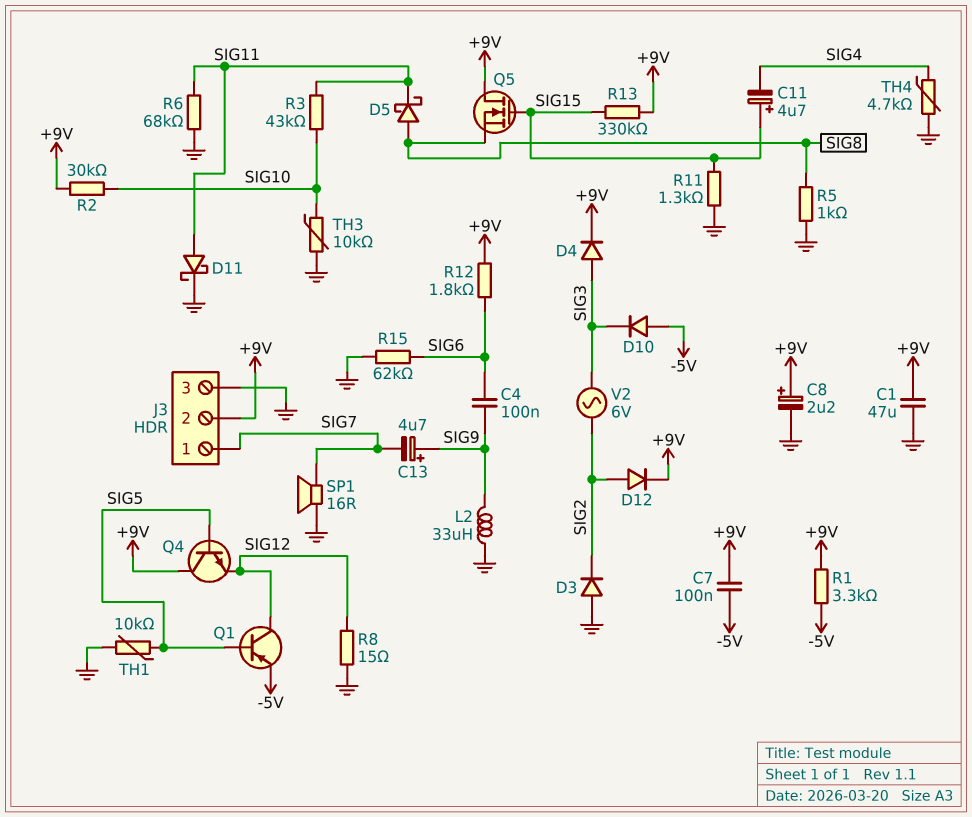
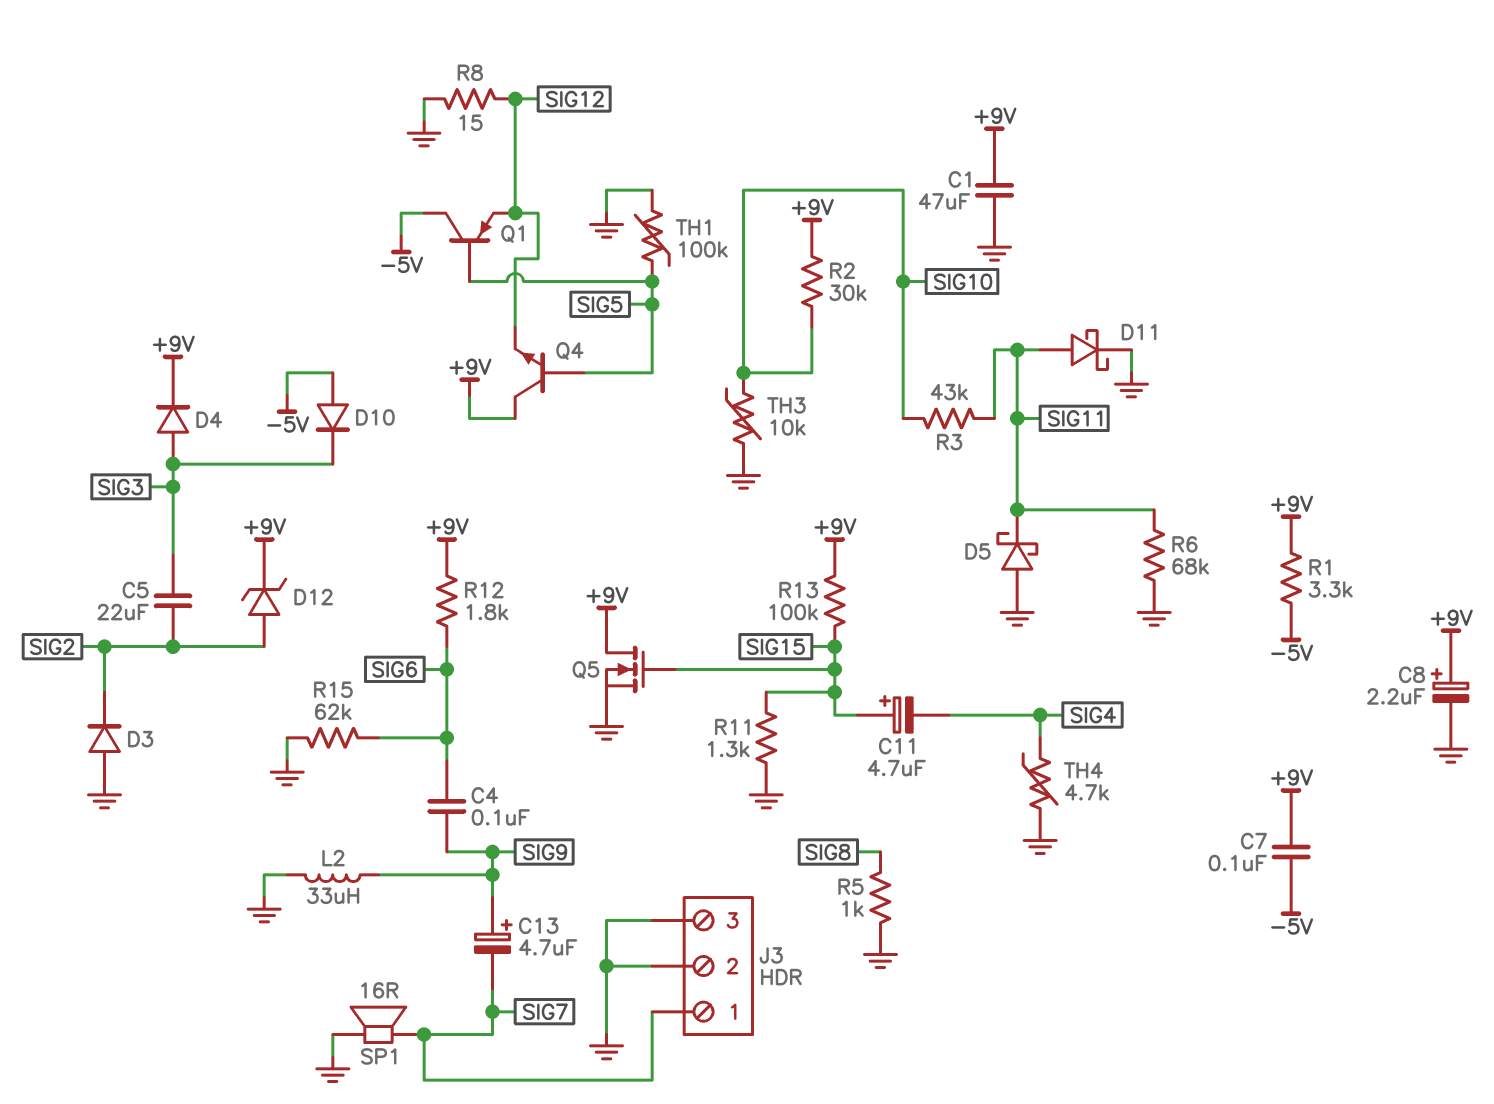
C5: none -> 22uF (SIG2, SIG3)
D5: schottky (A SIG8, K SIG11) -> schottky (A GND, K SIG11)
D12: diode (A SIG2, K +9V) -> zener (A SIG2, K +9V)
J3 pin 2: +9V -> GND
Q1: PNP (B SIG5, C SIG12, E -5V) -> PNP (B SIG5, C -5V, E SIG12)
Q5: NMOS (G SIG15, D +9V, S SIG8) -> NMOS (G SIG15, D +9V, S GND)
R13: 330k (+9V, SIG15) -> 100k (+9V, SIG15)
TH1: 10k (GND, SIG5) -> 100k (GND, SIG5)
V2: AC 6V (SIG2, SIG3) -> none

